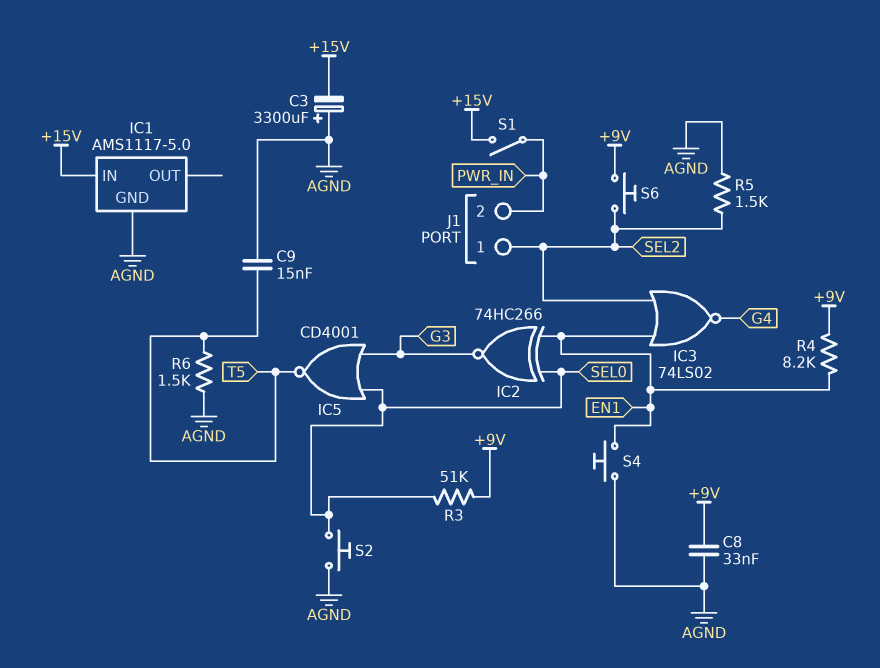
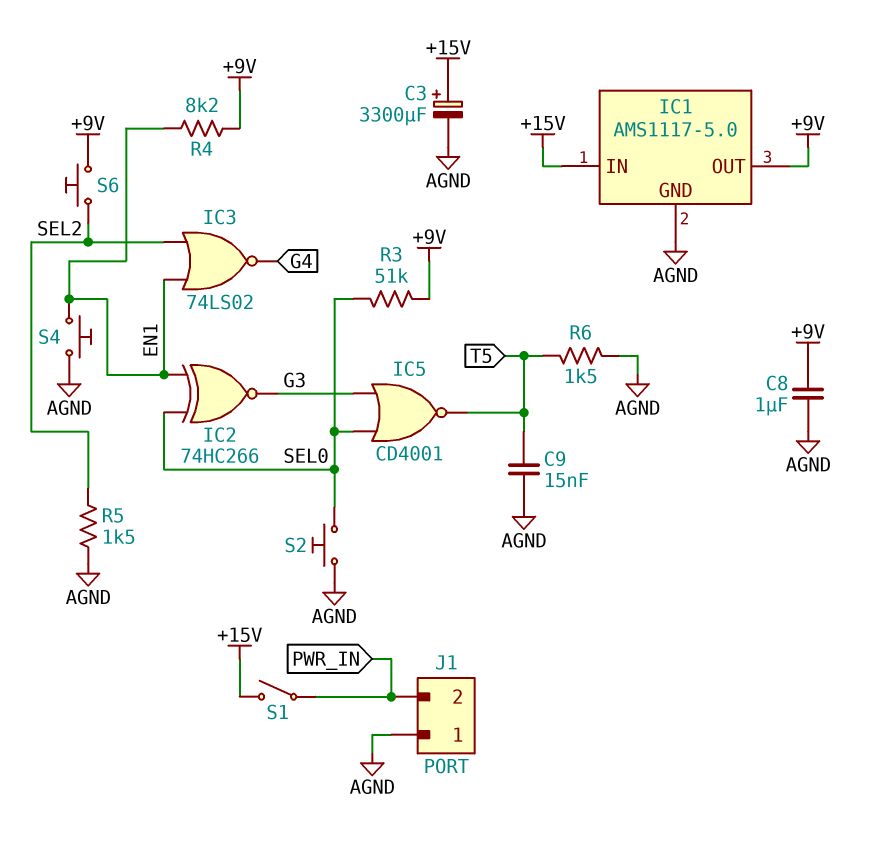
C3: 3300uF (plus AGND, minus +15V) -> 3300uF (plus +15V, minus AGND)
C8: 33nF (+9V, AGND) -> 1uF (+9V, AGND)
IC1 pin OUT: none -> +9V
J1 pin 1: SEL2 -> AGND

